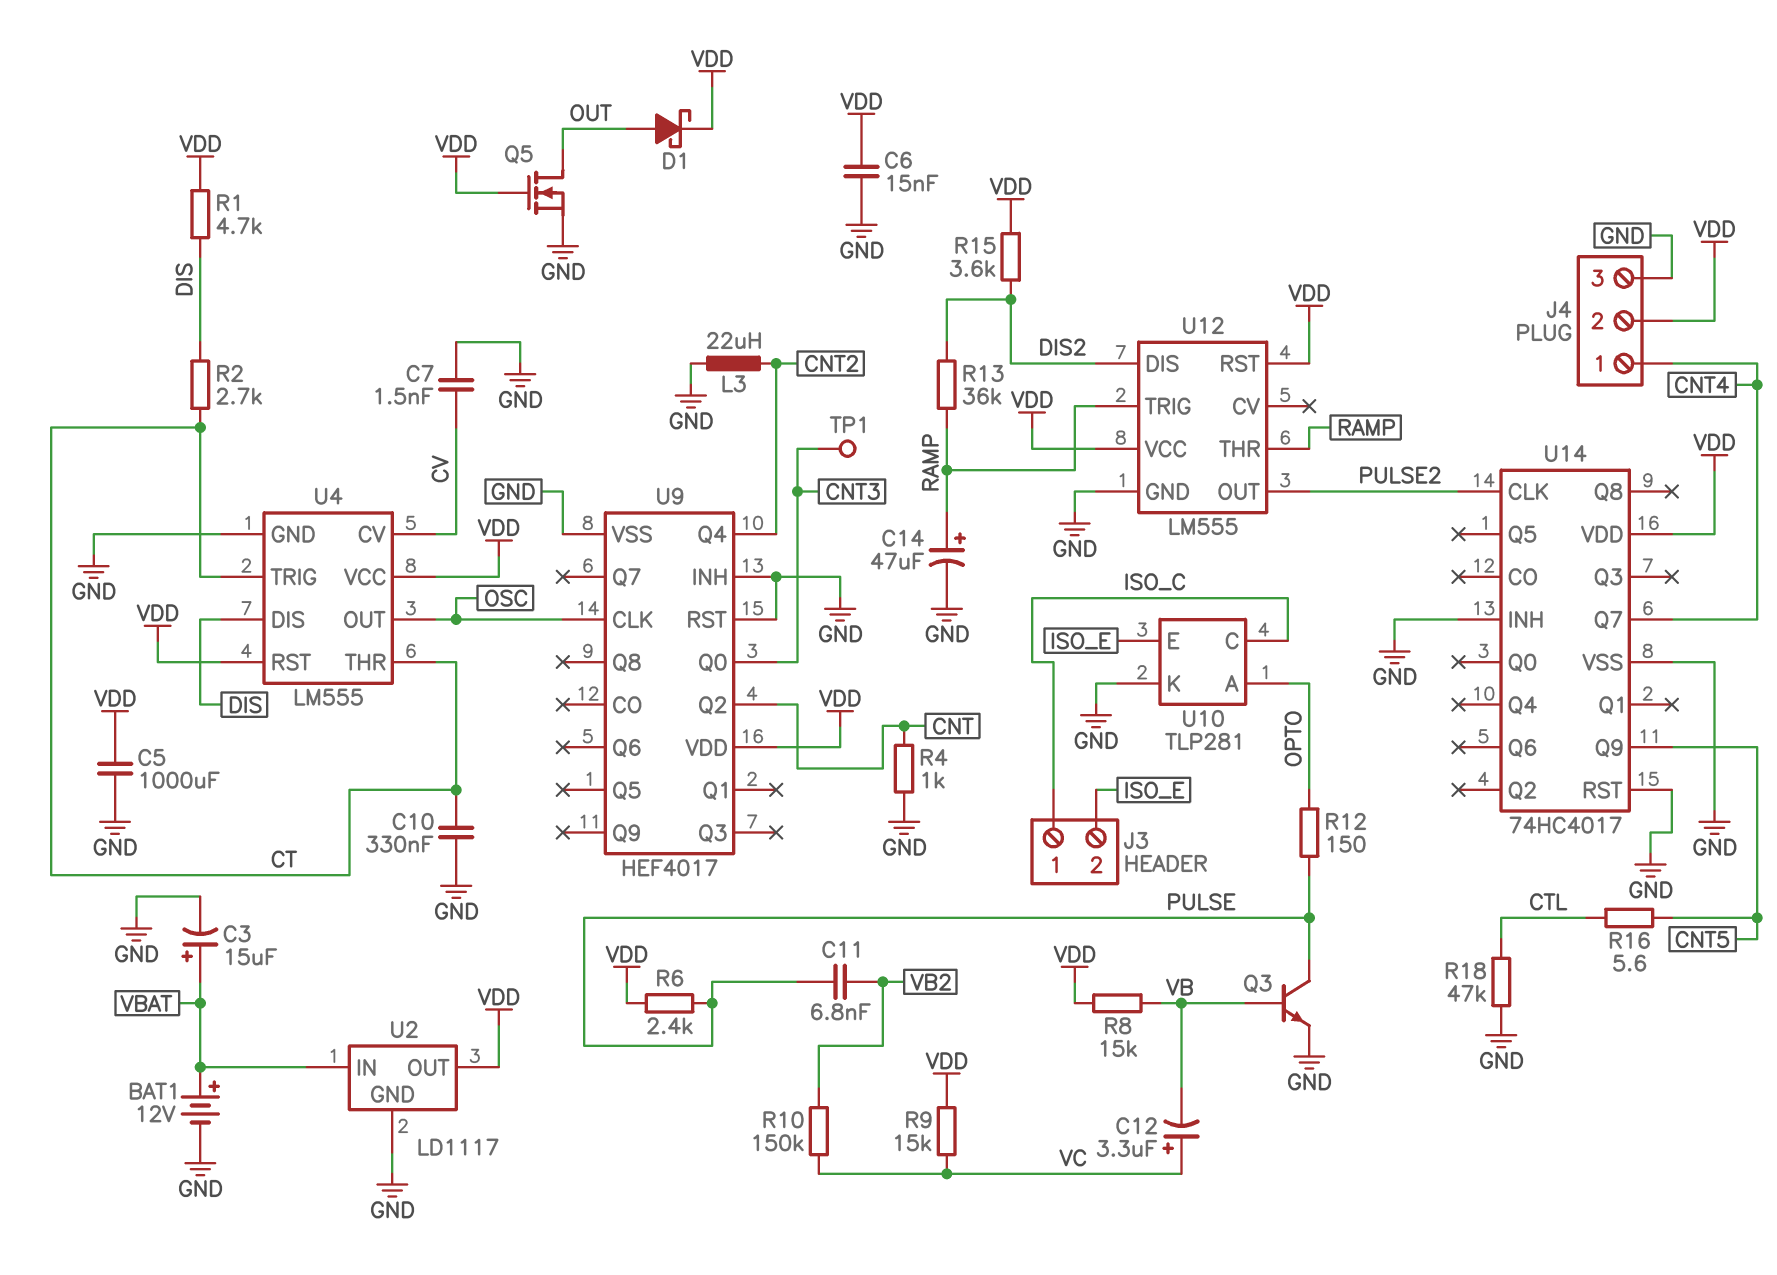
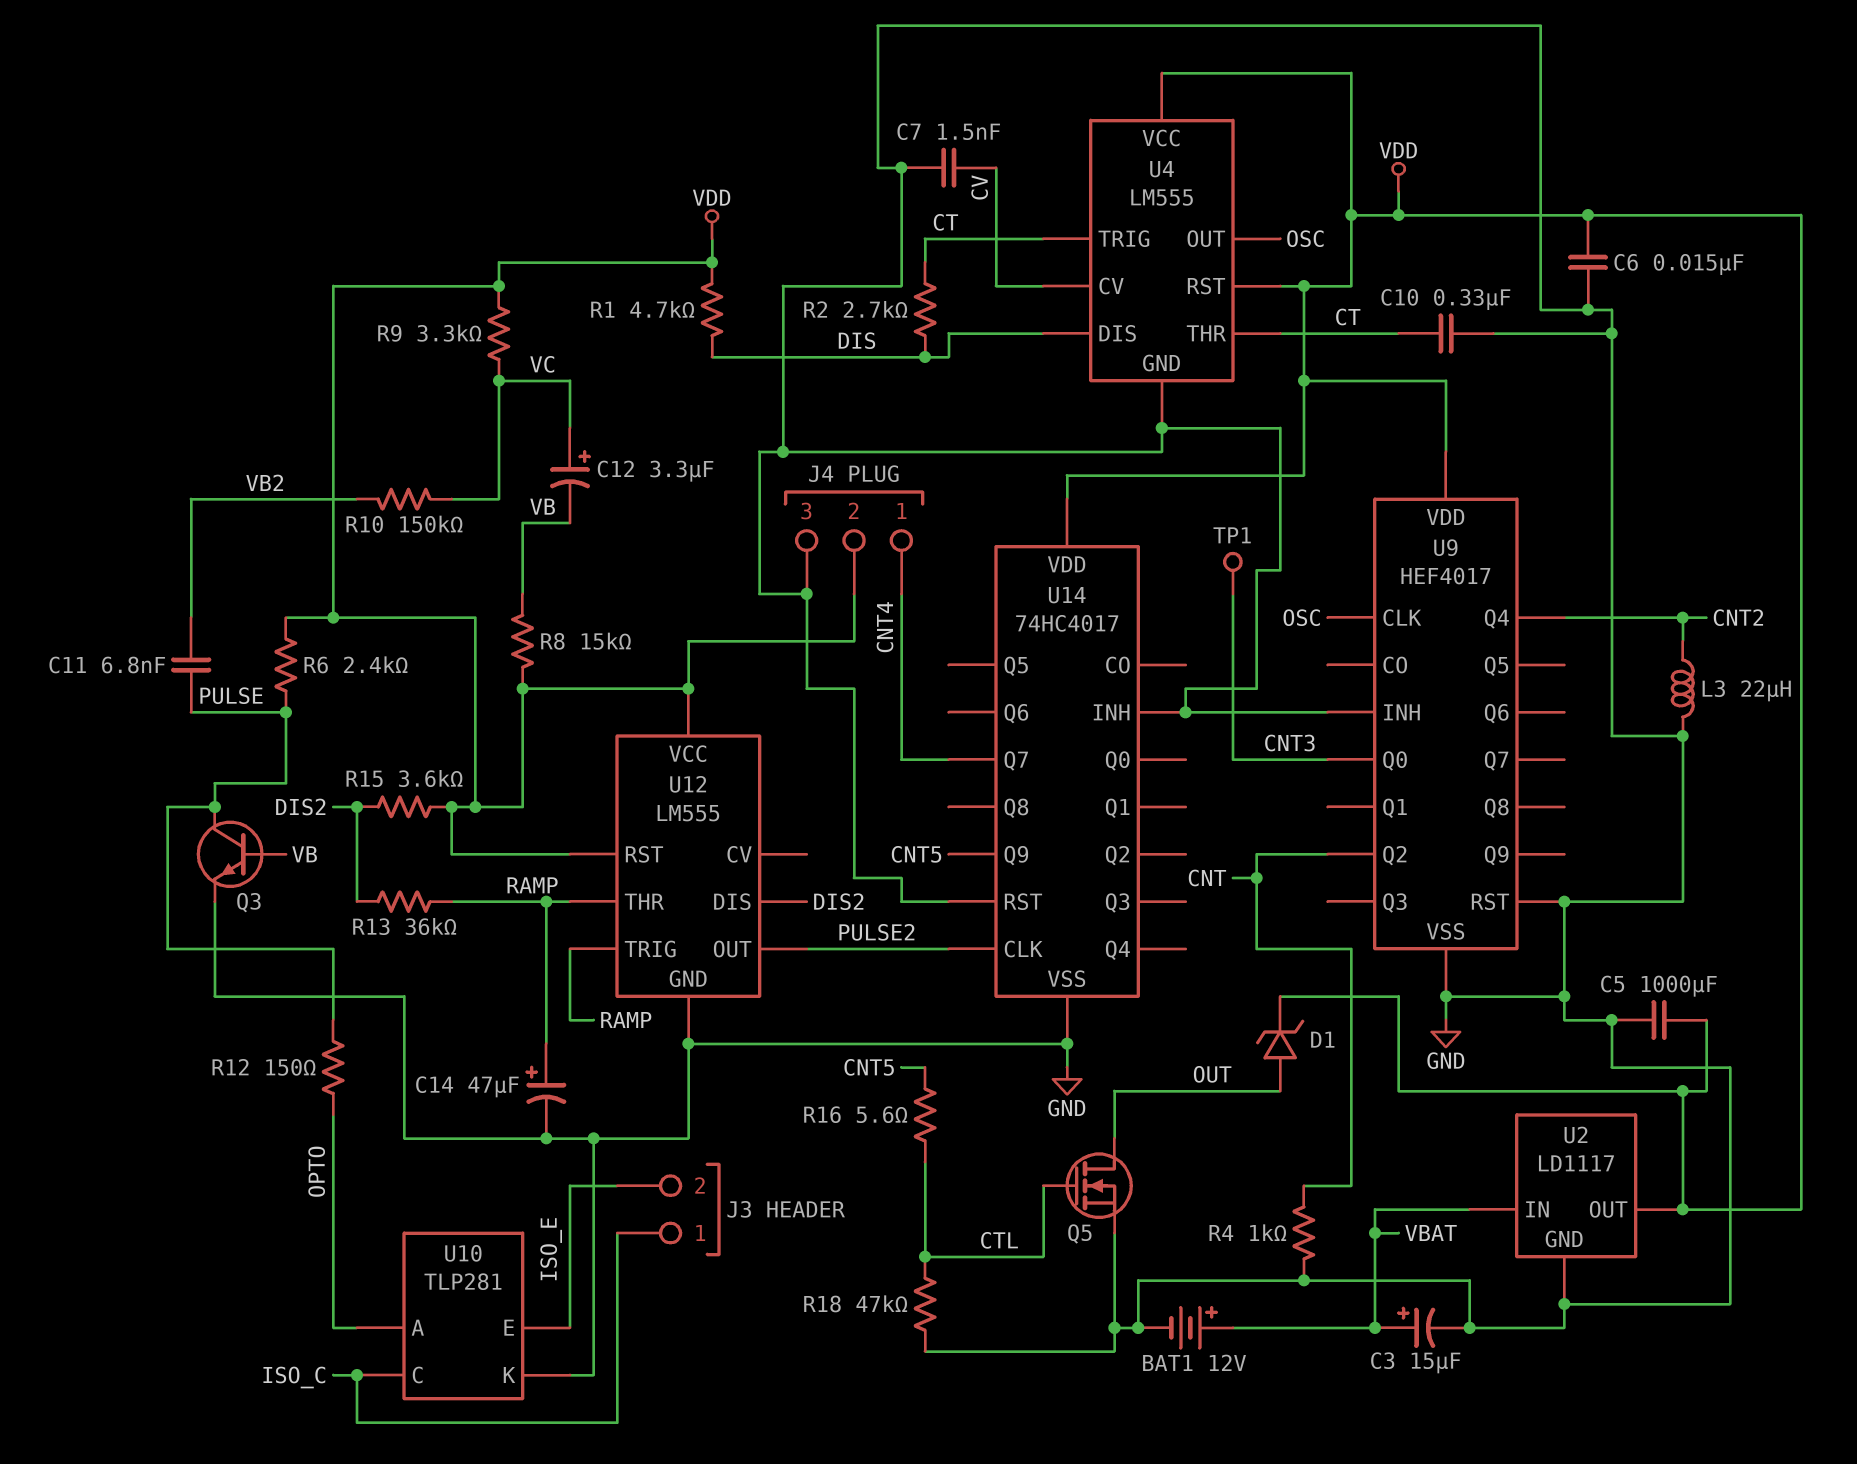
D1: schottky (A OUT, K VDD) -> zener (A OUT, K VDD)
Q5: NMOS (G VDD, D OUT, S GND) -> NMOS (G CTL, D OUT, S GND)
R9: 15k (VC, VDD) -> 3.3k (VC, VDD)

